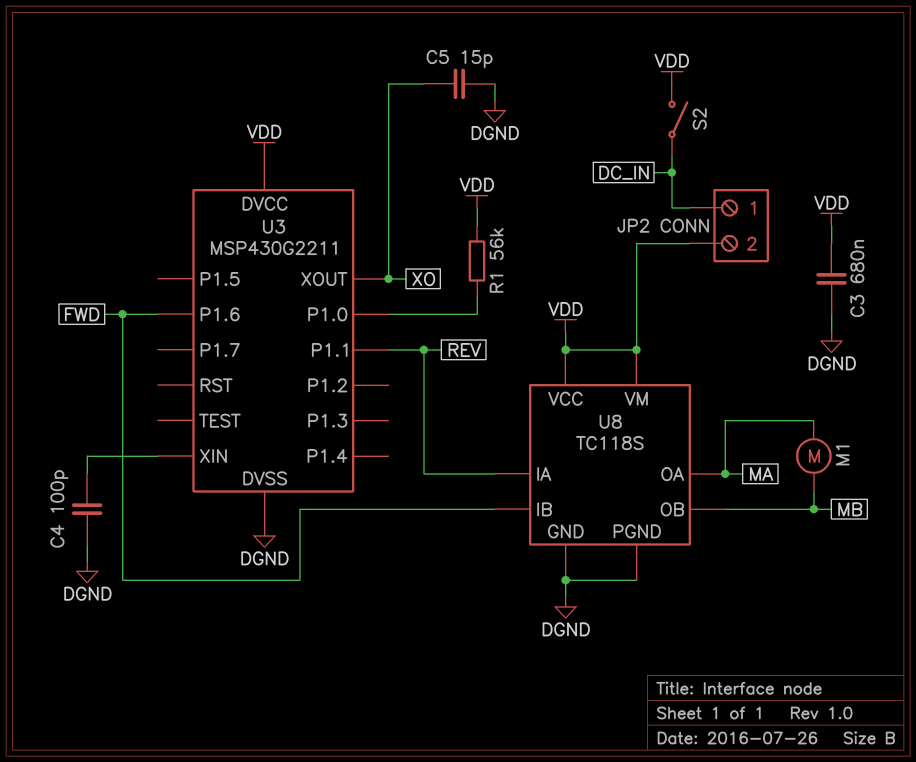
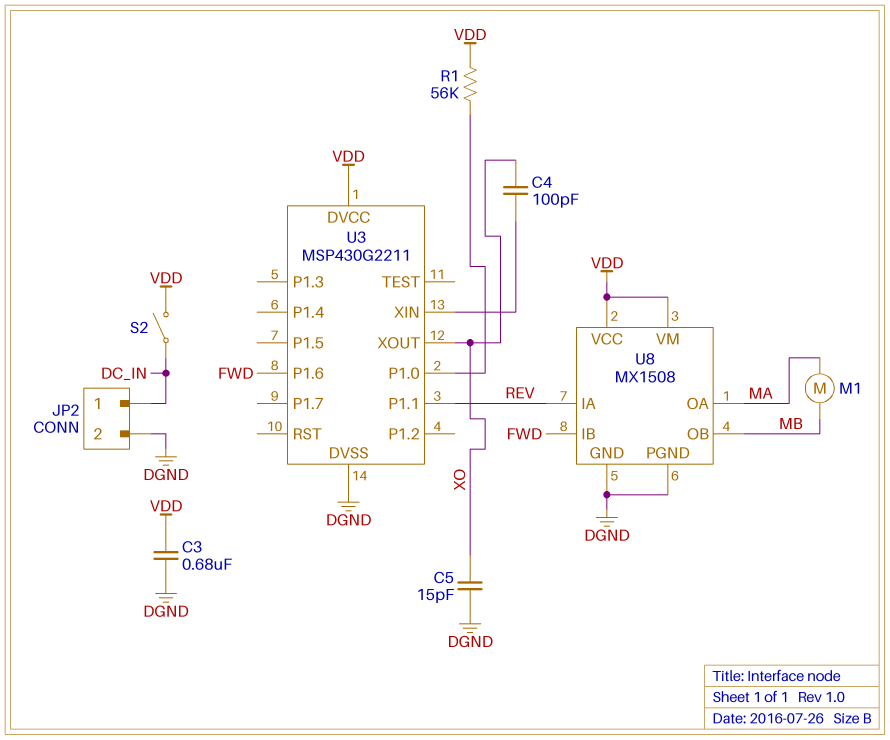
C4: 100pF (DGND, U3/XIN) -> 100pF (U3/XIN, XO)
JP2 pin 2: VDD -> DGND
U8: TC118S -> MX1508

